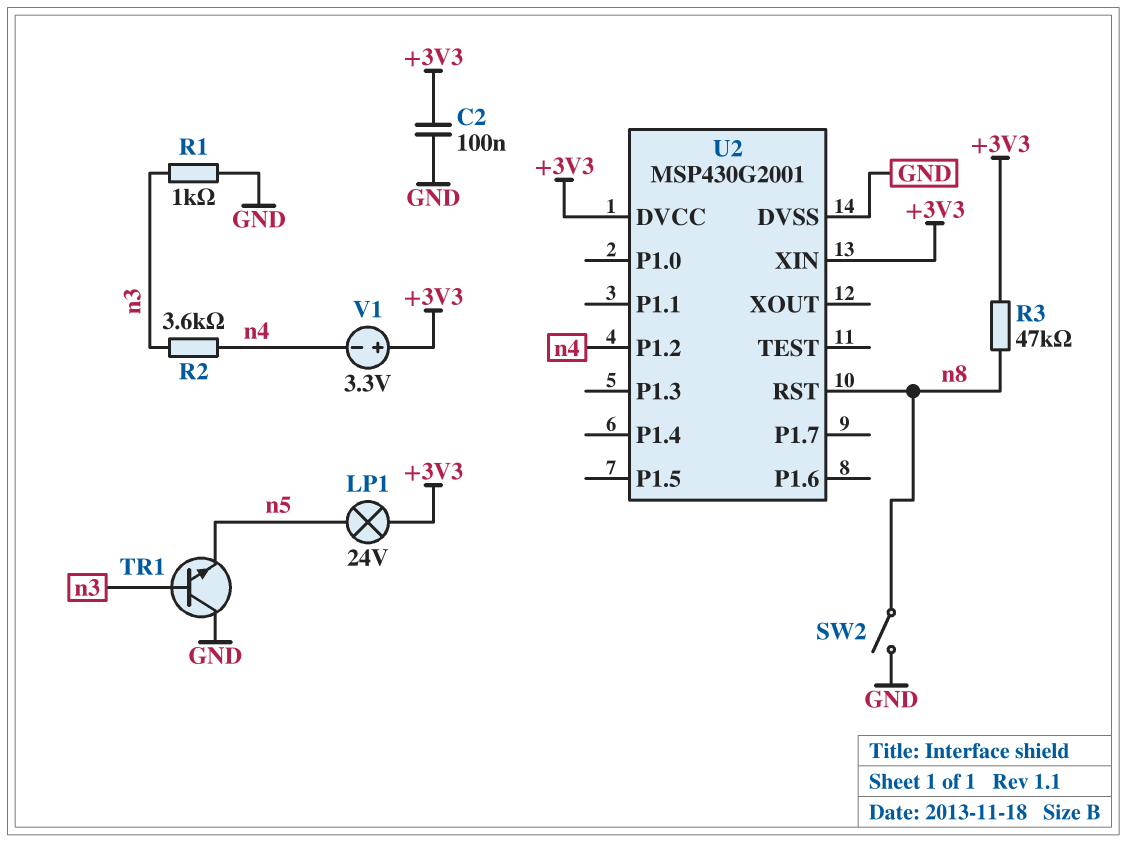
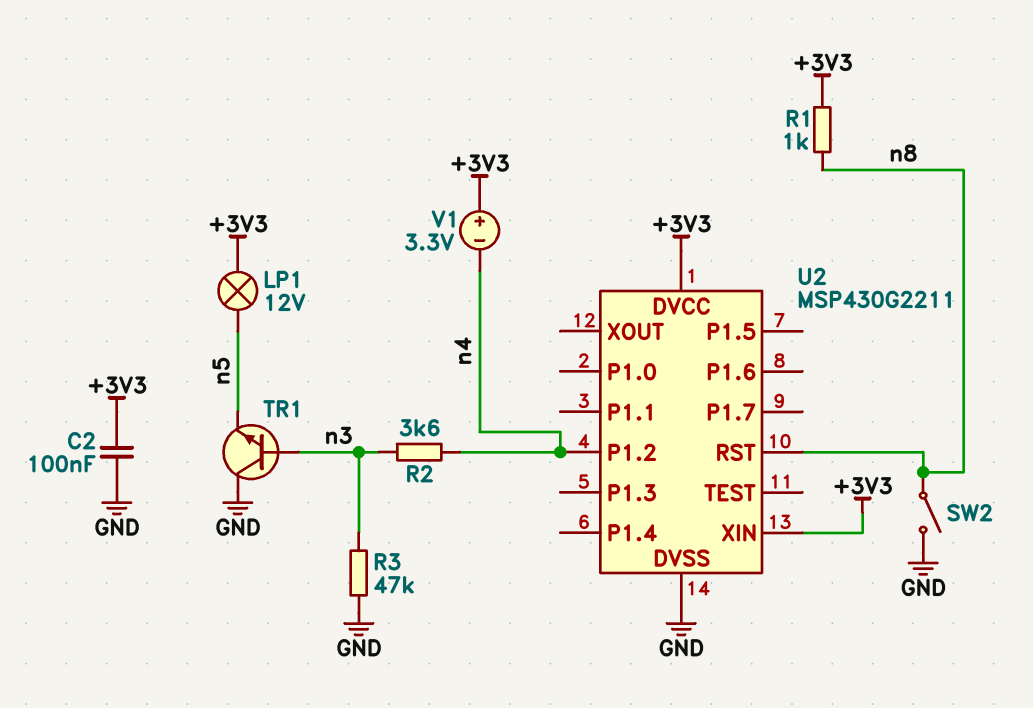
LP1: lamp 24V (+3V3, n5) -> lamp 12V (+3V3, n5)
R1: 1k (GND, n3) -> 1k (+3V3, n8)
R3: 47k (+3V3, n8) -> 47k (GND, n3)
U2: MSP430G2001 -> MSP430G2211

